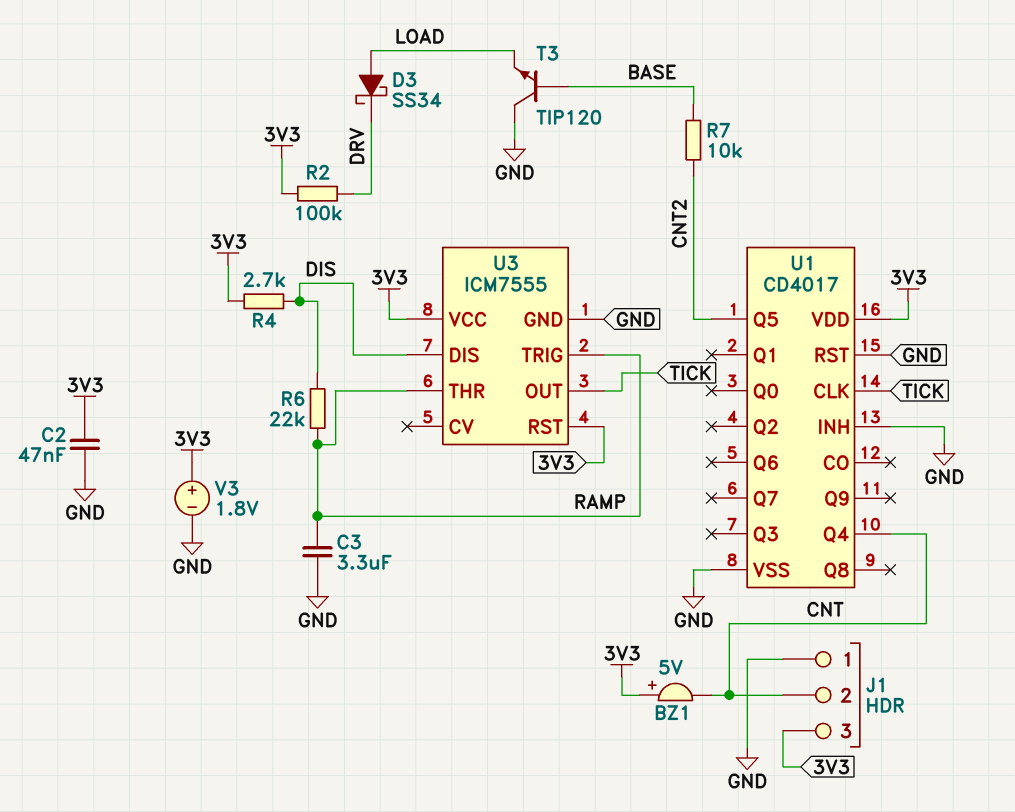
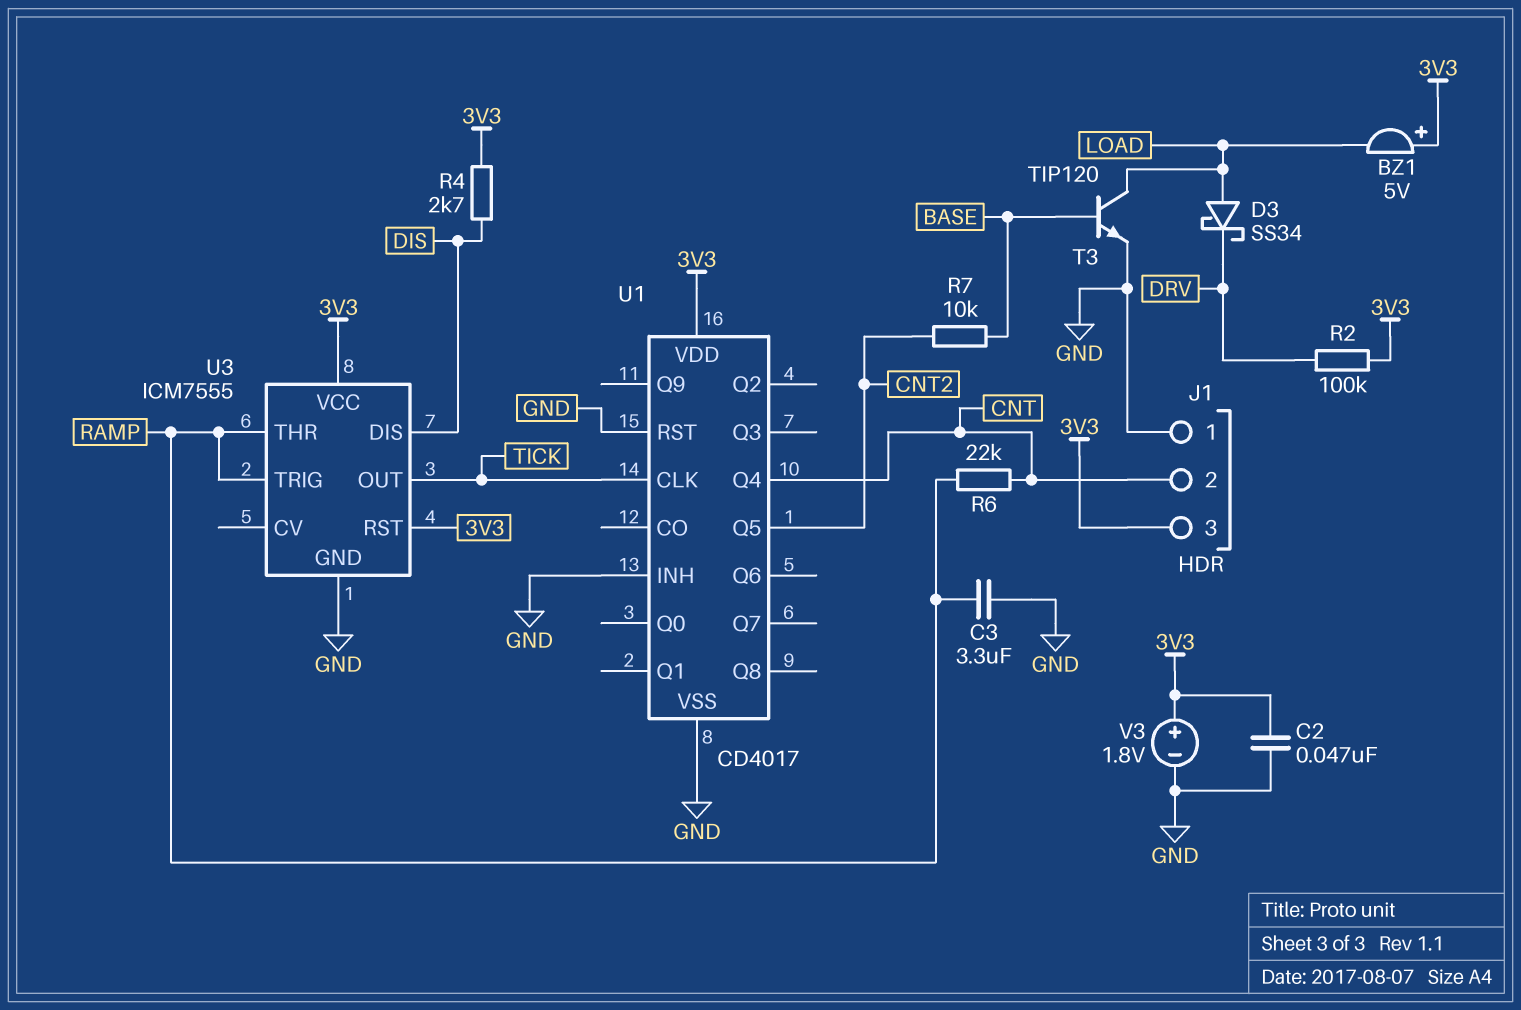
BZ1: buzzer 5V (plus 3V3, minus CNT) -> buzzer 5V (plus 3V3, minus LOAD)
R6: 22k (DIS, RAMP) -> 22k (CNT, RAMP)
T3: NPN TIP120 (B BASE, C GND, E LOAD) -> NPN TIP120 (B BASE, C LOAD, E GND)

